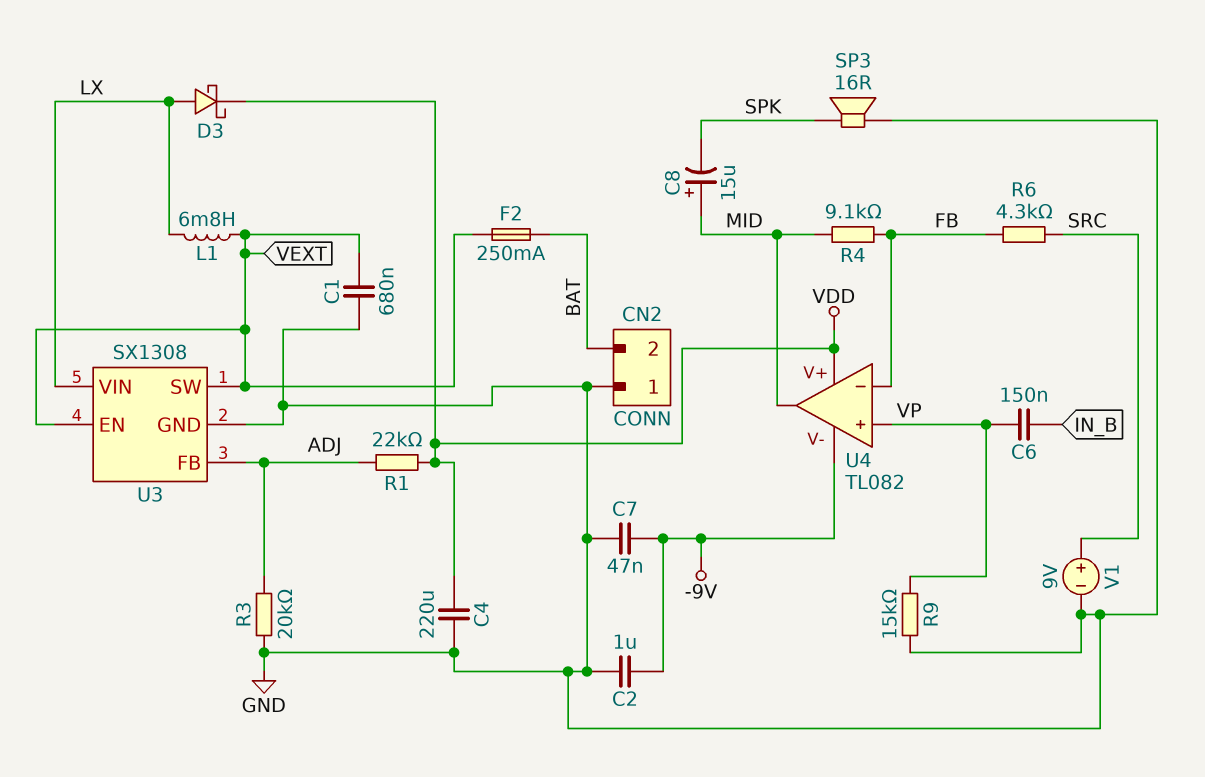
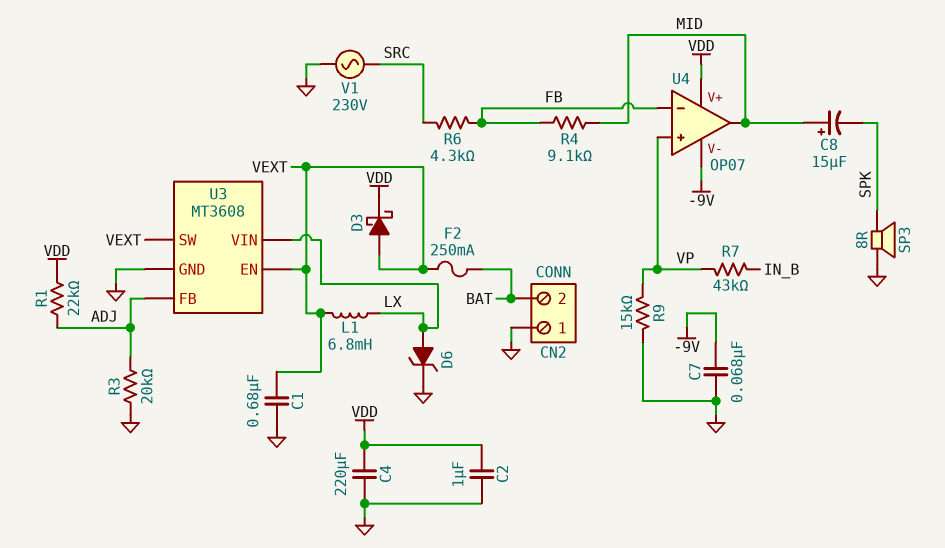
C2: 1uF (-9V, GND) -> 1uF (GND, VDD)
C6: 150nF (IN_B, VP) -> none
C7: 47nF (-9V, GND) -> 68nF (-9V, GND)
D3: schottky (A LX, K VDD) -> schottky (A VEXT, K VDD)
D6: none -> zener (A LX, K GND)
R7: none -> 43k (IN_B, VP)
SP3: speaker 16R (GND, SPK) -> speaker 8R (GND, SPK)
U3: SX1308 -> MT3608
U4: TL082 -> OP07
V1: 9V (plus SRC, minus GND) -> AC 230V (GND, SRC)

